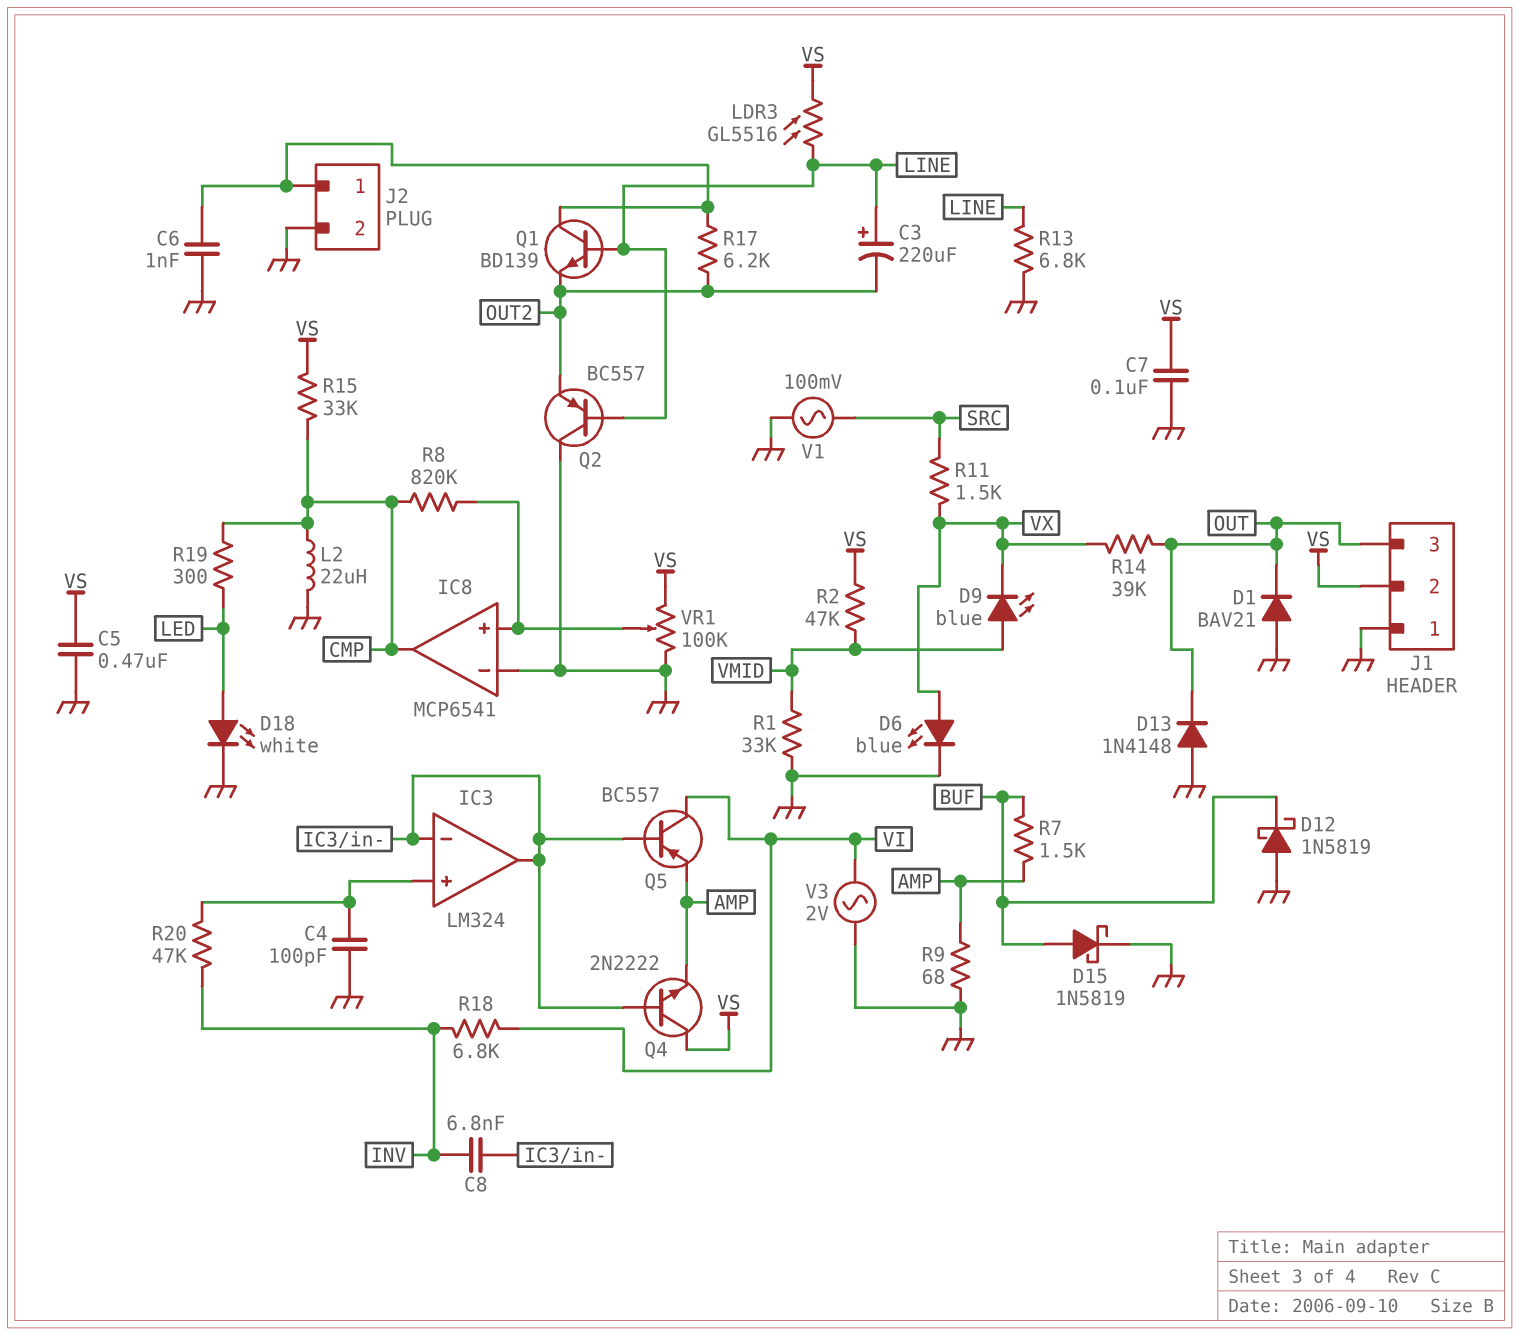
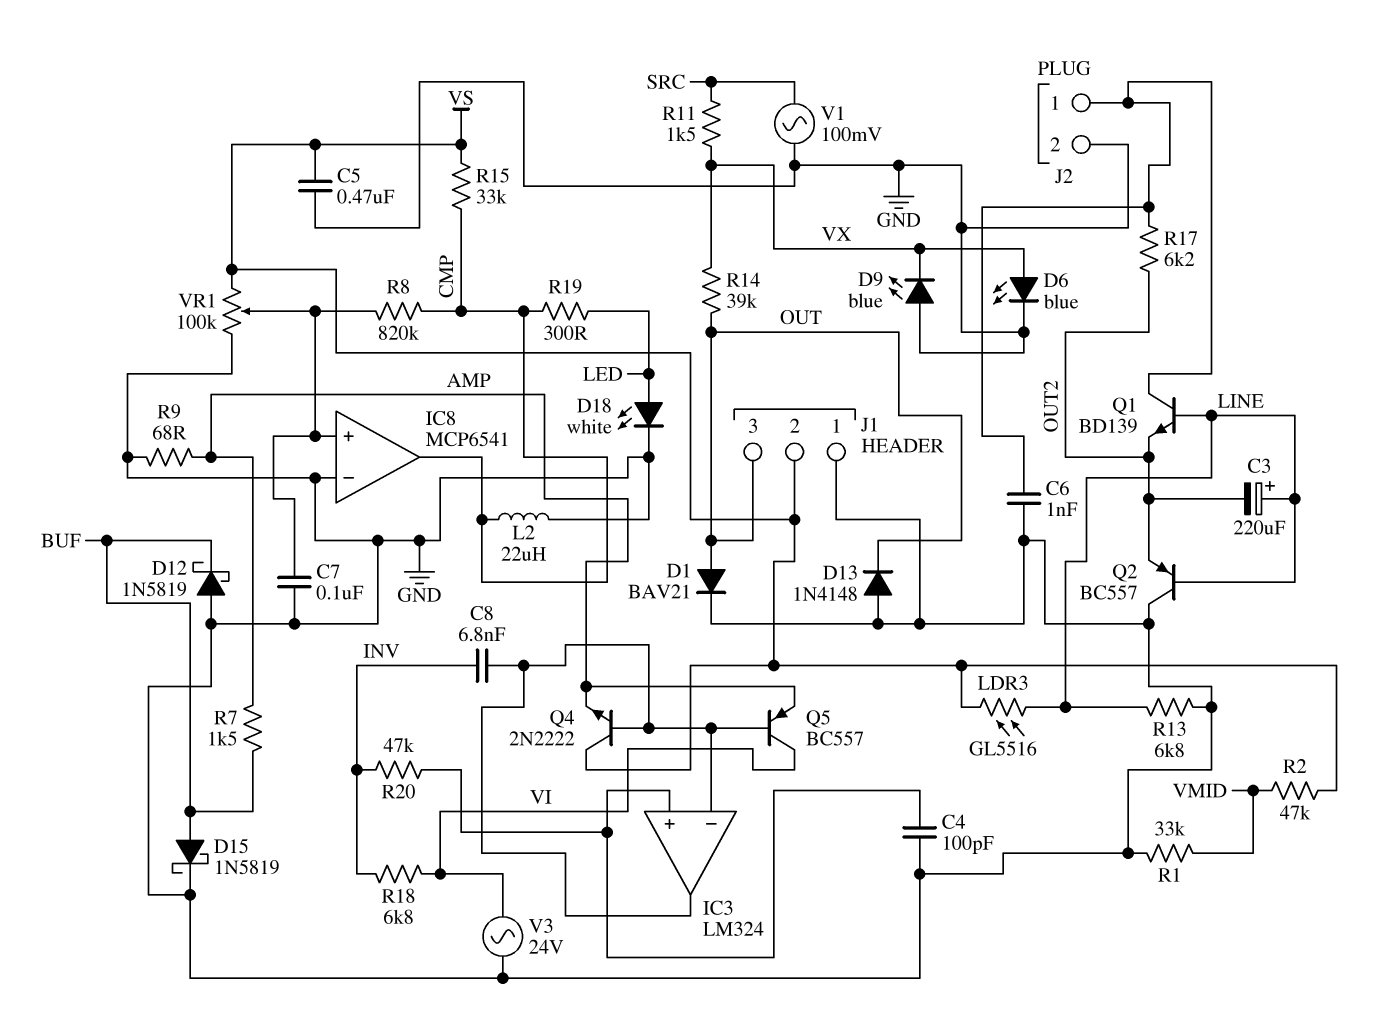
C7: 100nF (GND, VS) -> 100nF (GND, IC8/in+)
D1: diode BAV21 (A GND, K OUT) -> diode BAV21 (A OUT, K GND)
D9: LED blue (A VMID, K VX) -> LED blue (A GND, K VX)
V3: AC 2V (GND, VI) -> AC 24V (GND, VI)

